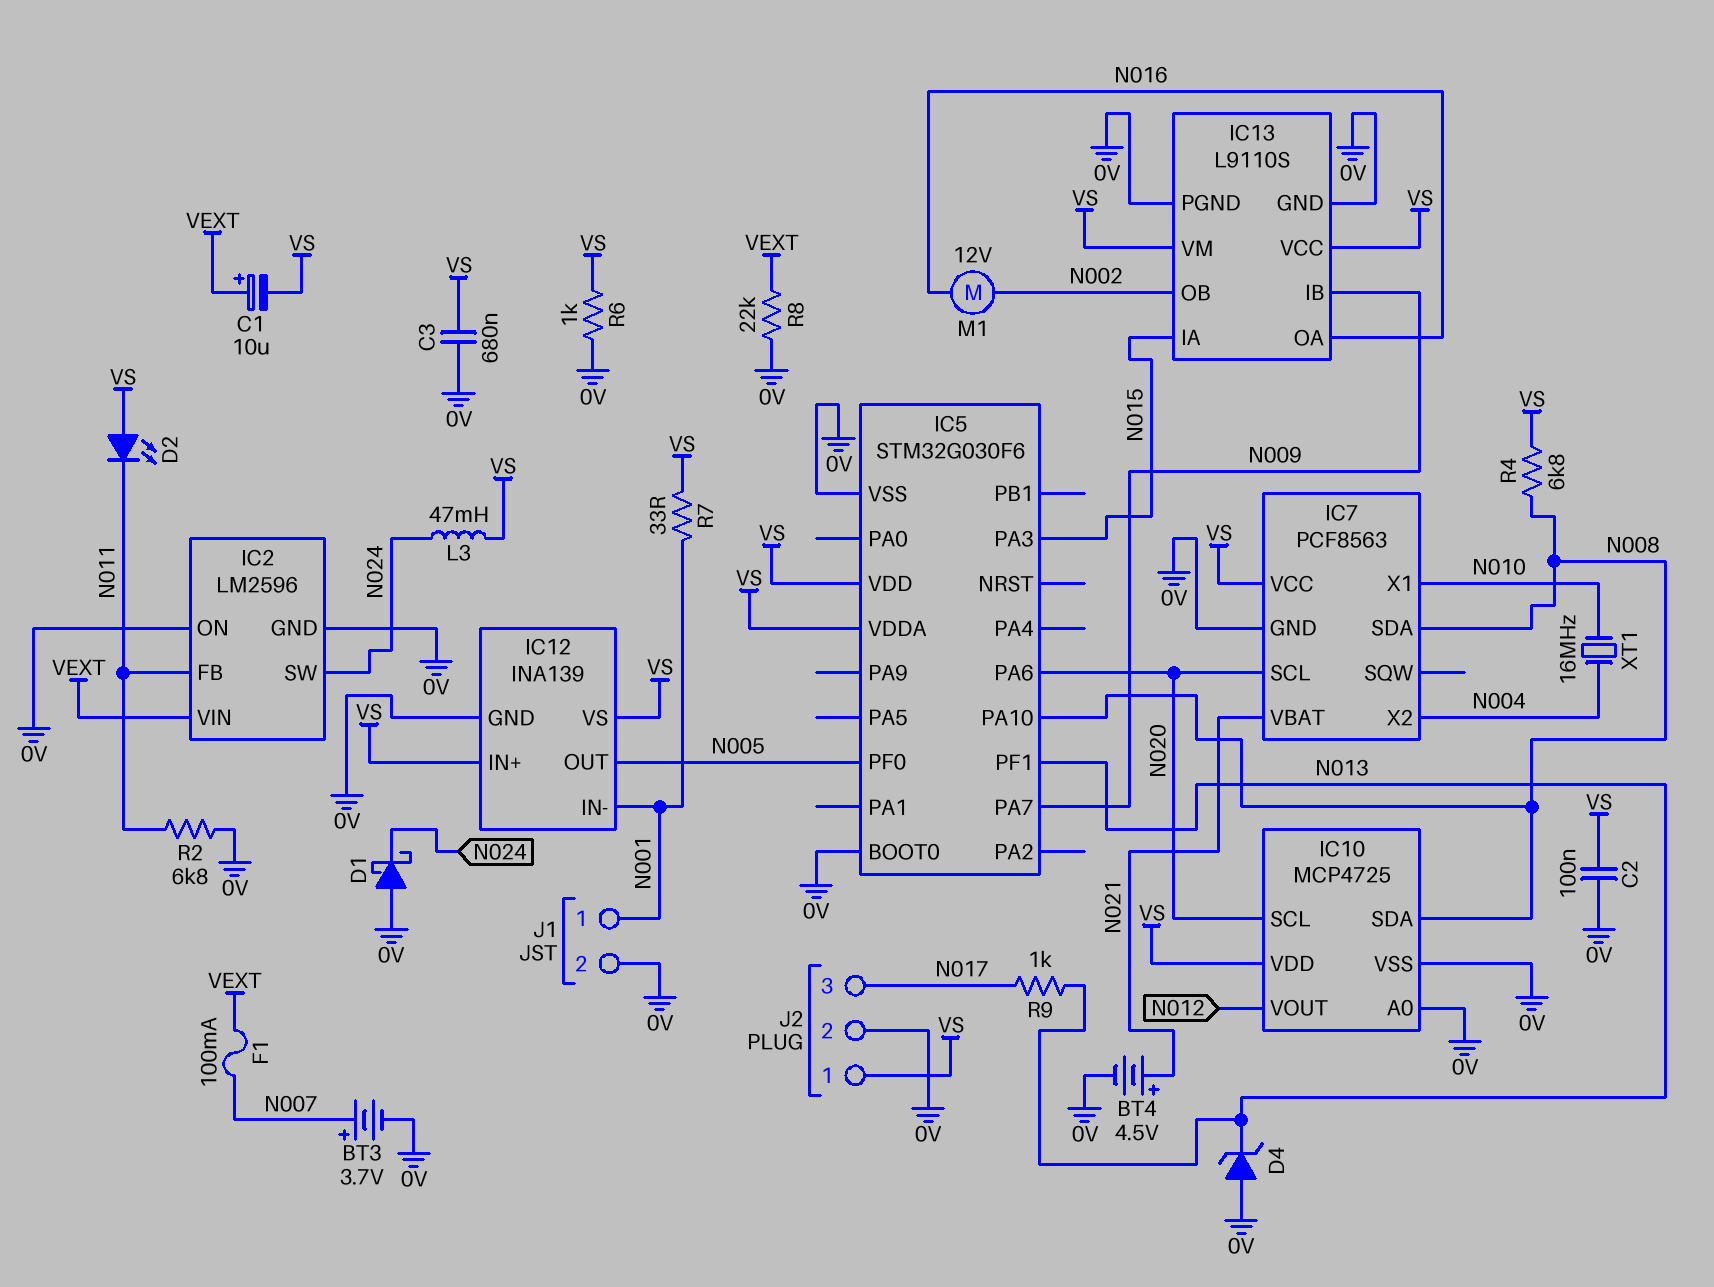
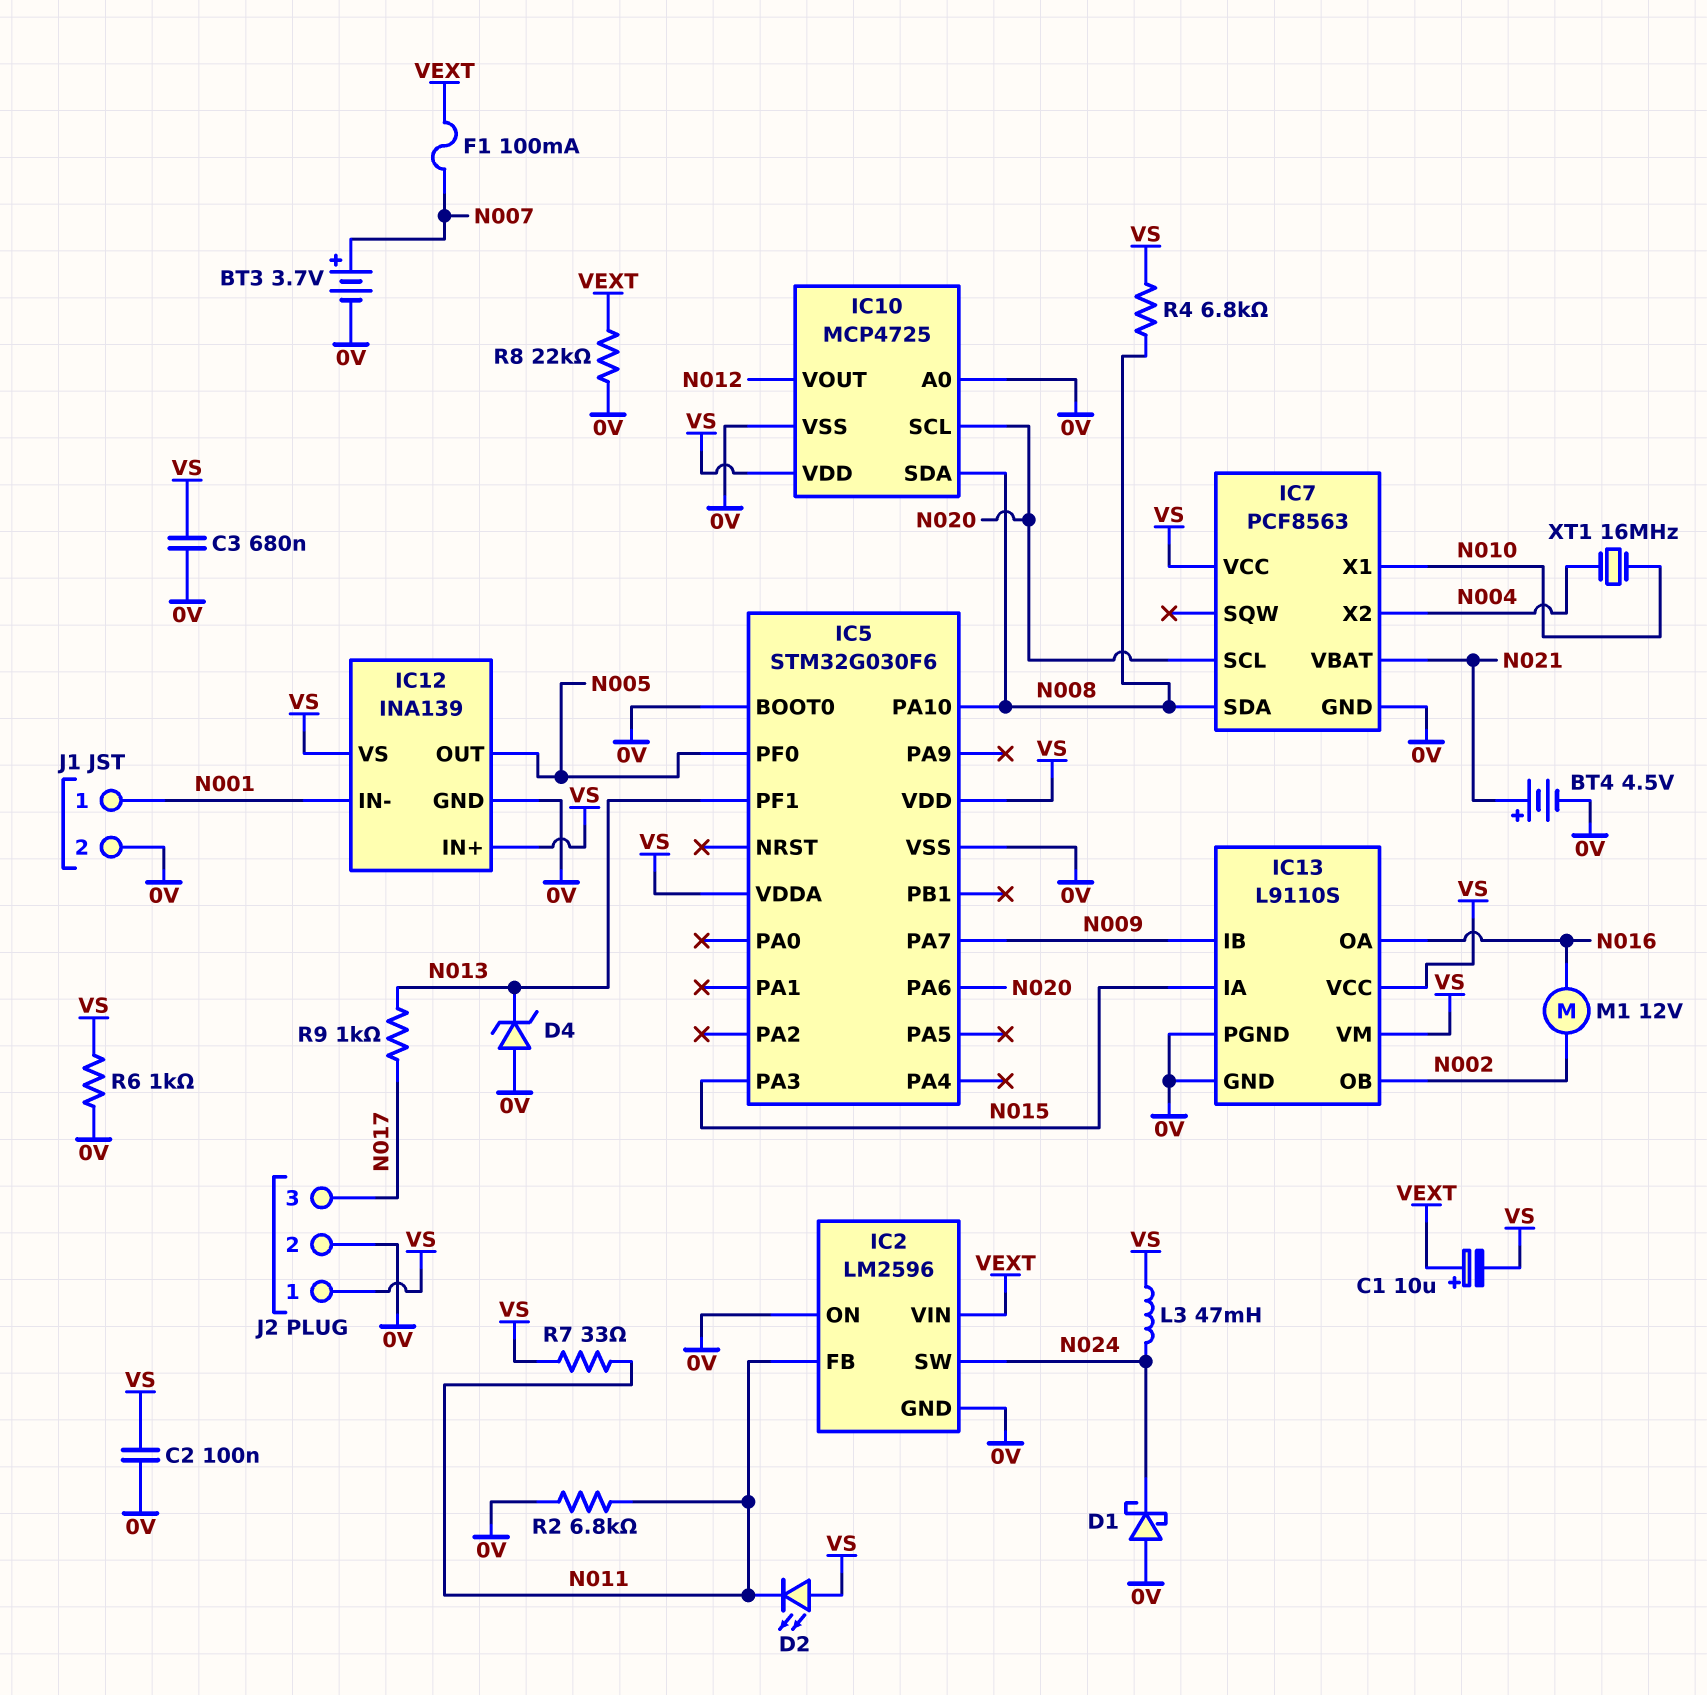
R7: 33 (N001, VS) -> 33 (N011, VS)

